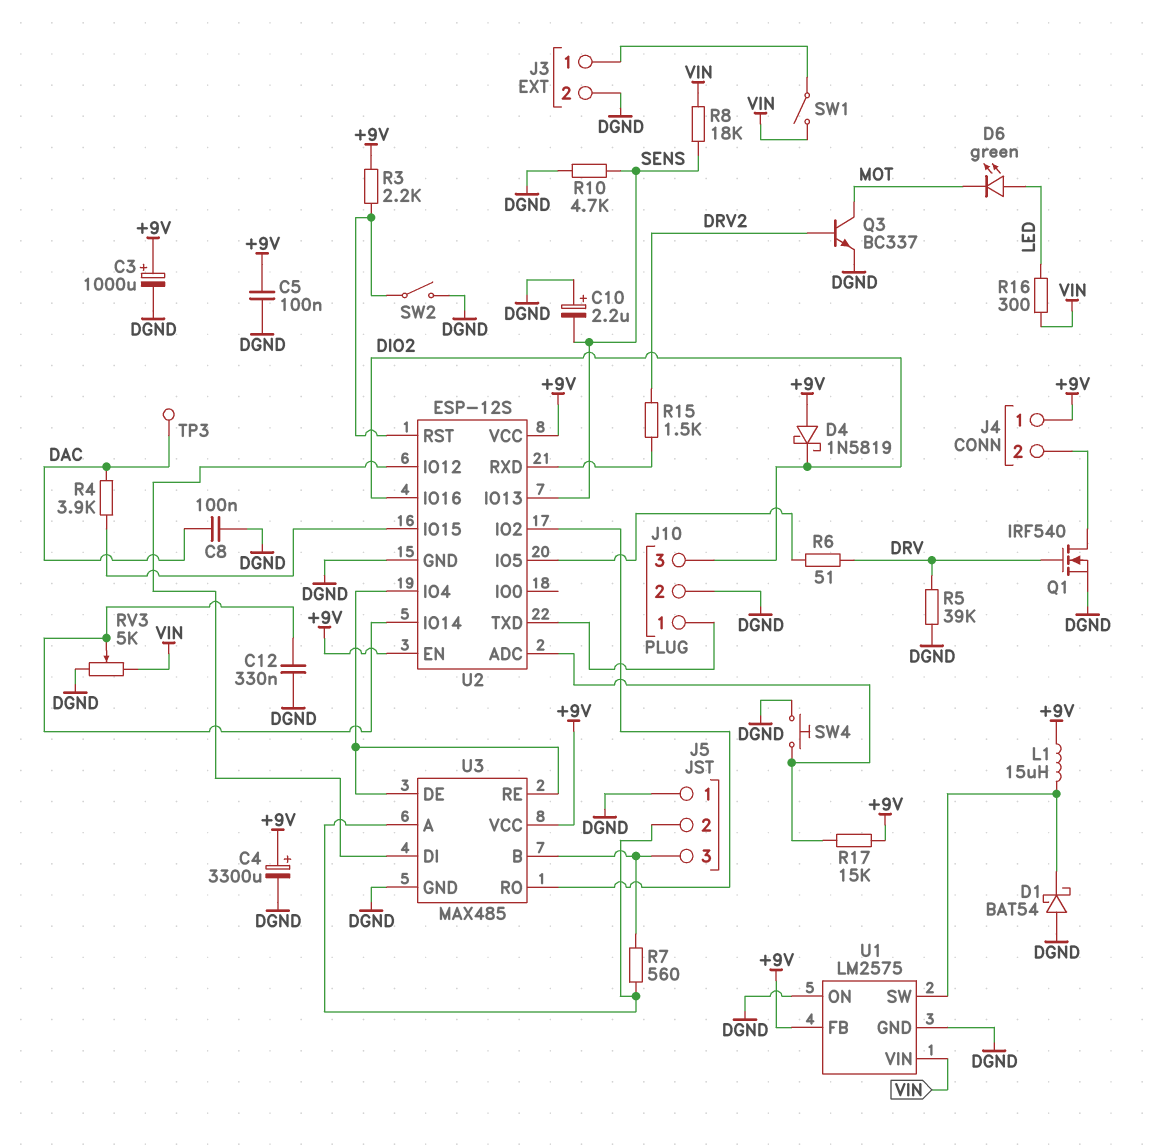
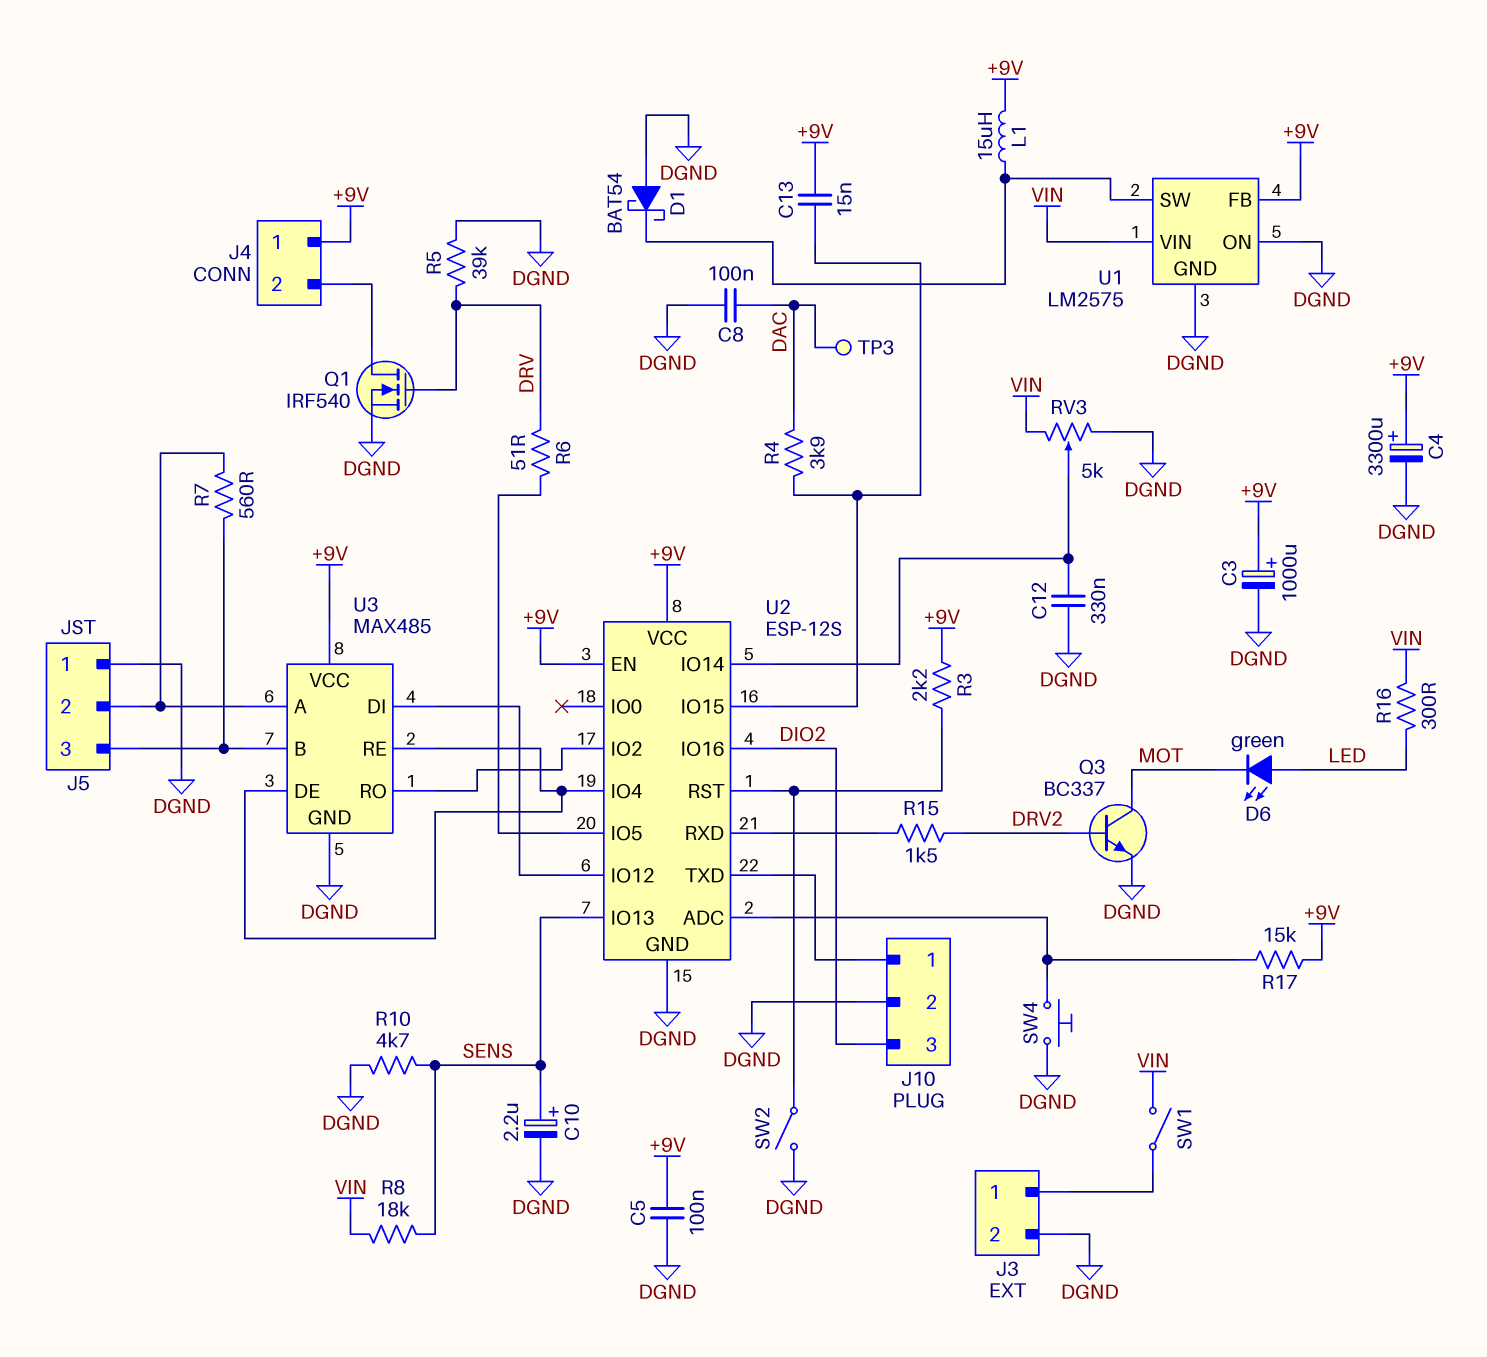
C10: 2.2uF (plus DGND, minus SENS) -> 2.2uF (plus SENS, minus DGND)
C13: none -> 15nF (+9V, U2/IO15)
D4: schottky 1N5819 (A +9V, K DIO2) -> none

